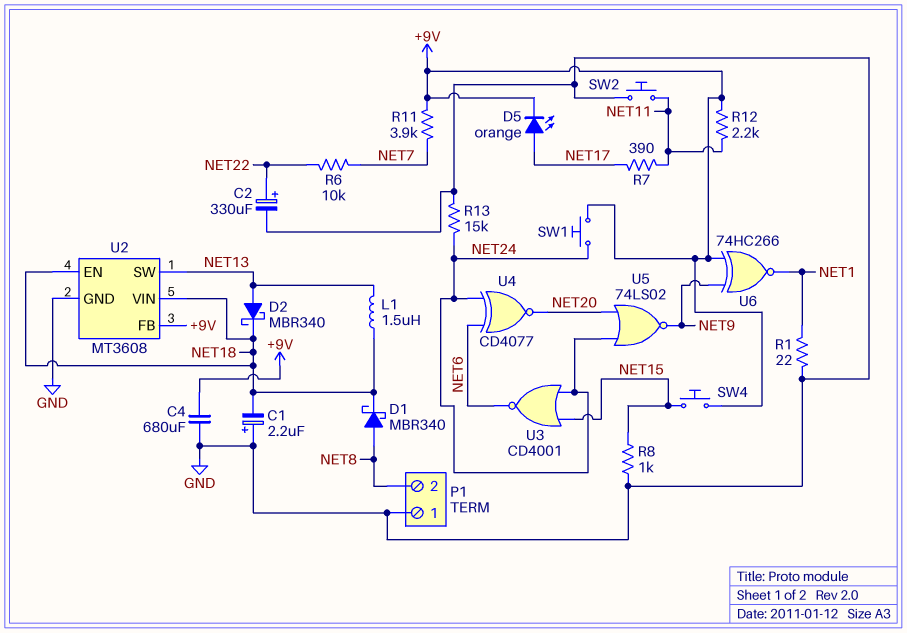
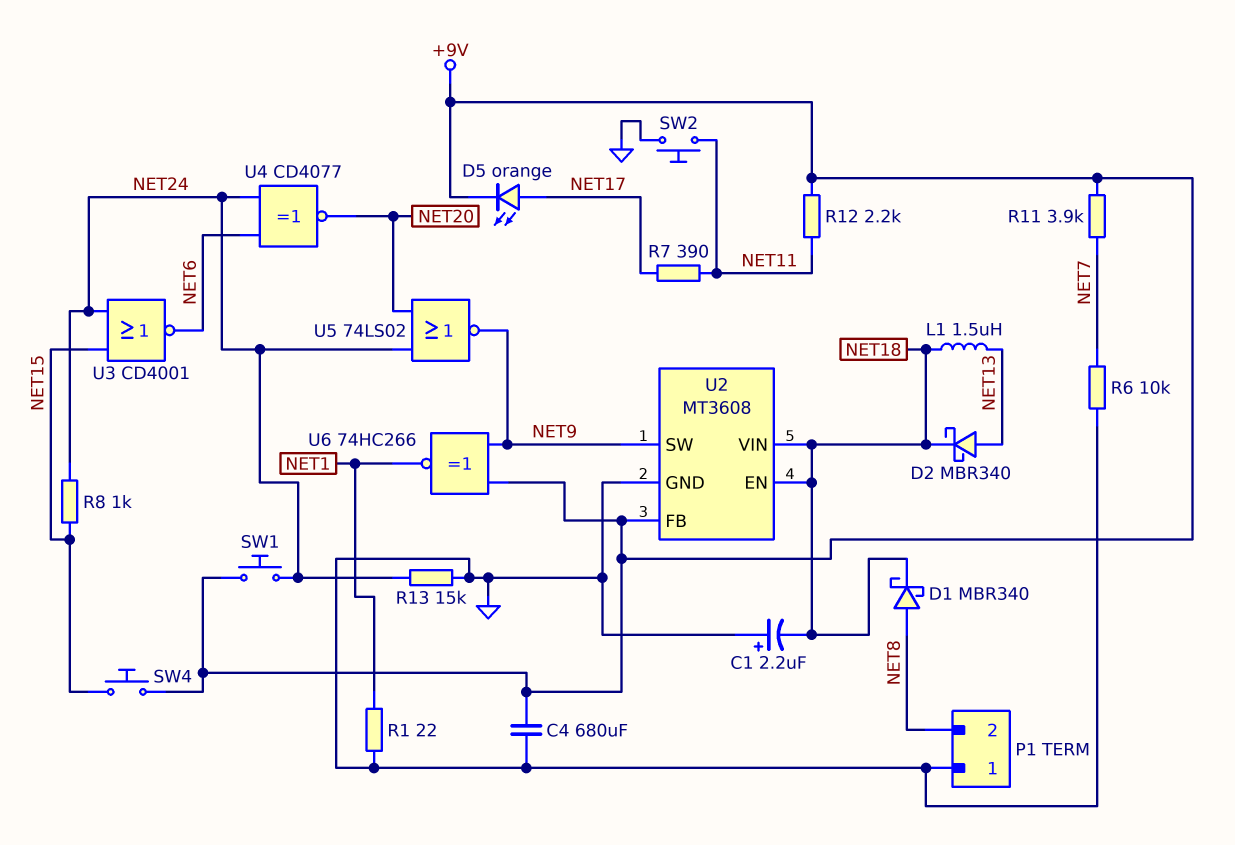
C2: 330uF (plus NET22, minus GND) -> none
R6: 10k (NET7, NET22) -> 10k (GND, NET7)
R8: 1k (GND, NET15) -> 1k (NET15, NET24)
U2 pin SW: NET13 -> NET9

